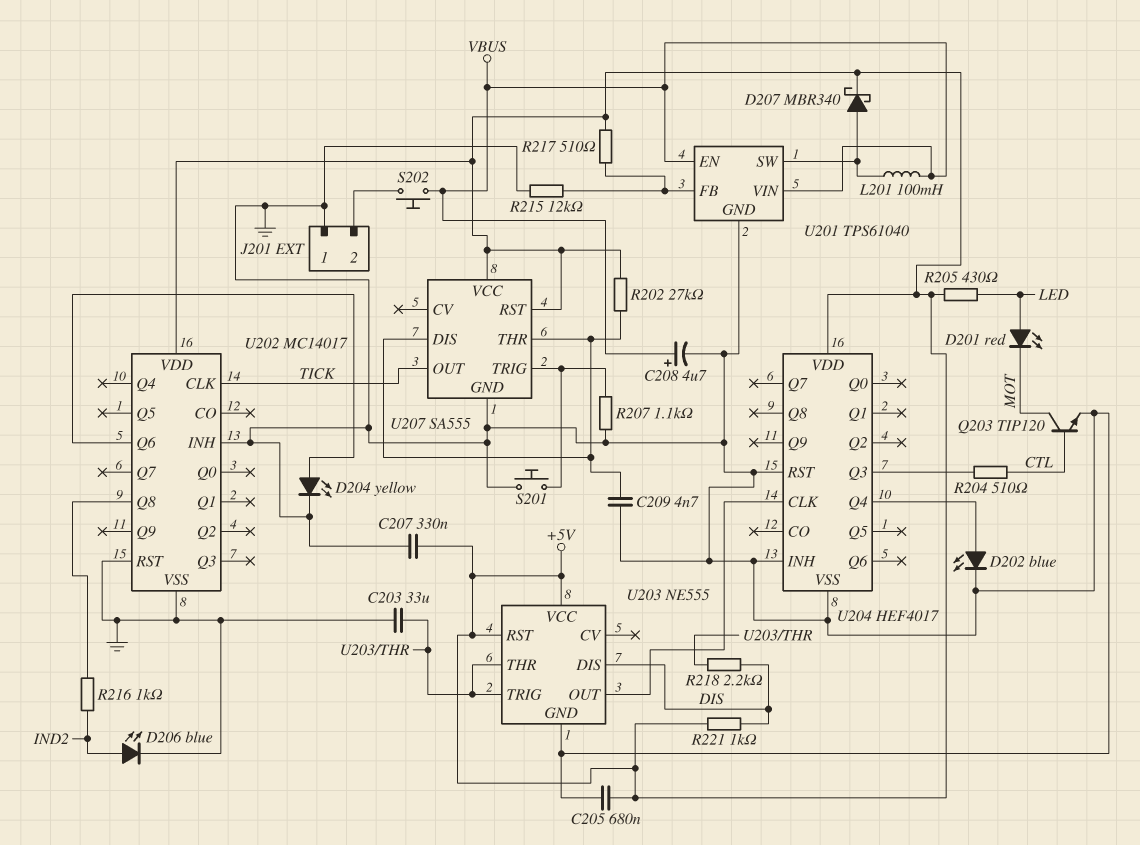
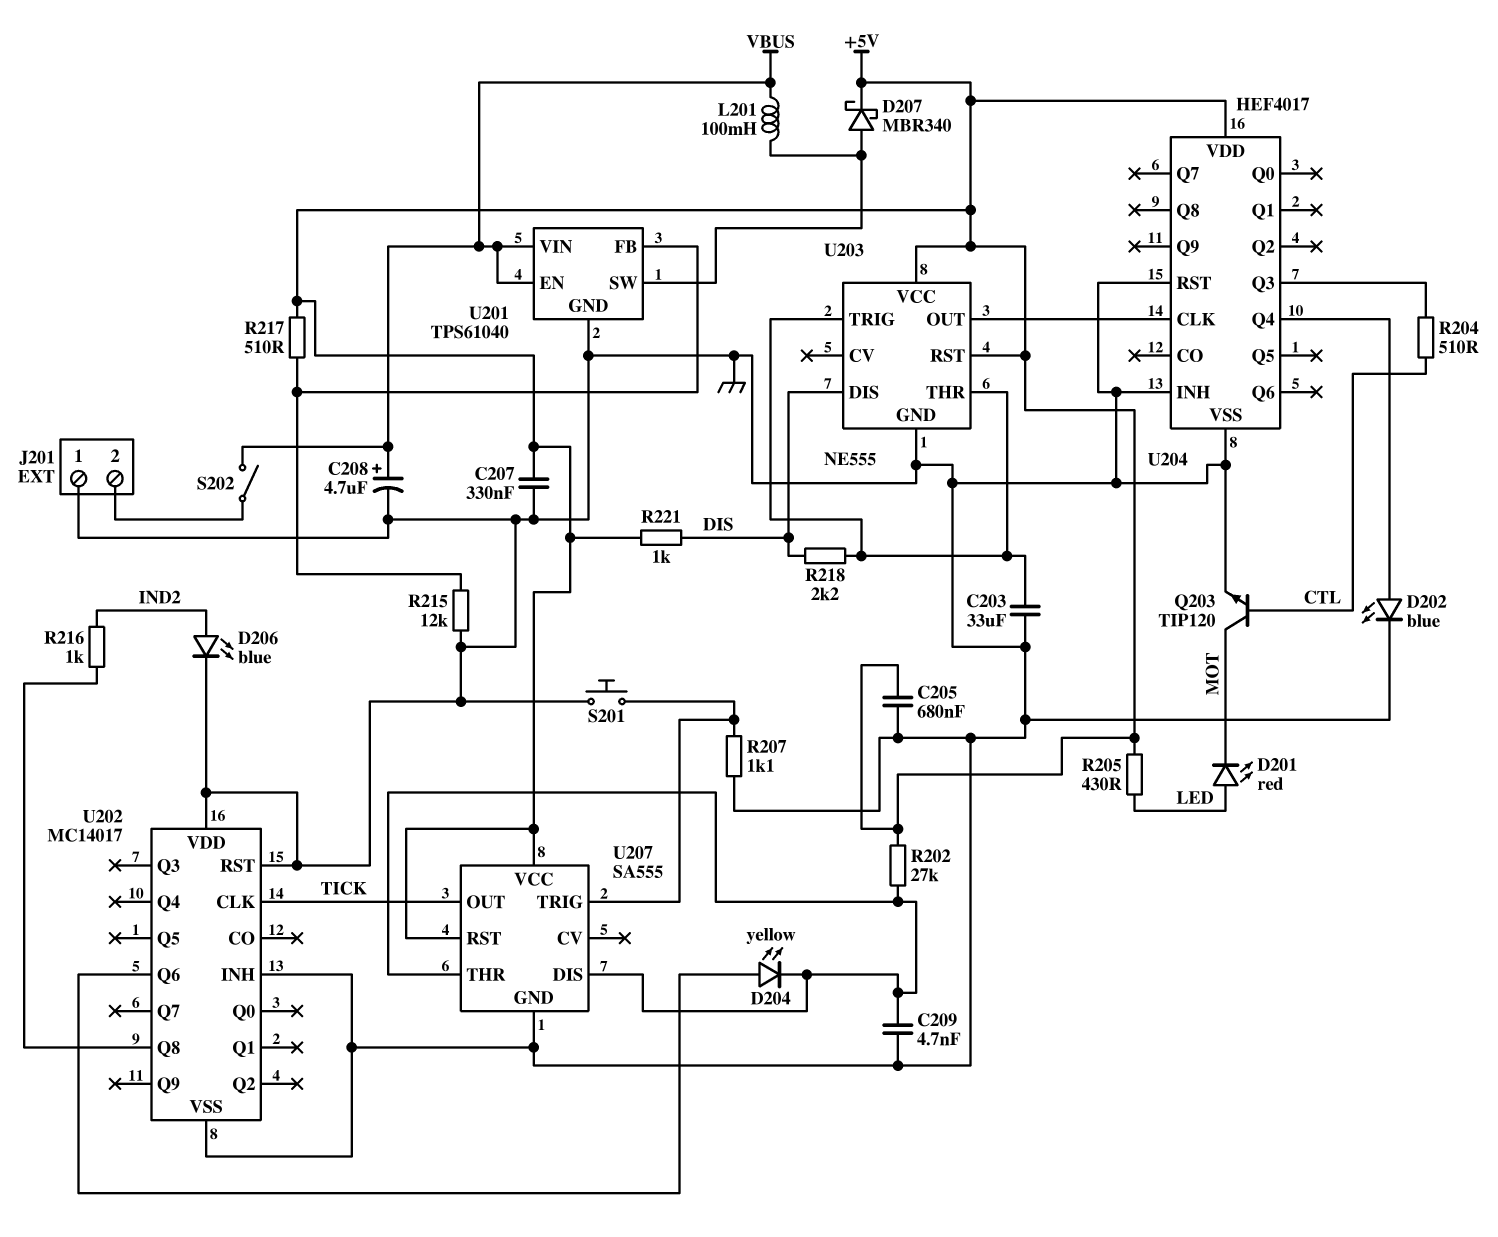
D204: LED yellow (A U202/Q6, K GND) -> LED yellow (A U202/Q6, K U207/DIS)
S202: button (J201/2, VBUS) -> switch (J201/2, VBUS)
U202 pin VDD: +5V -> GND

